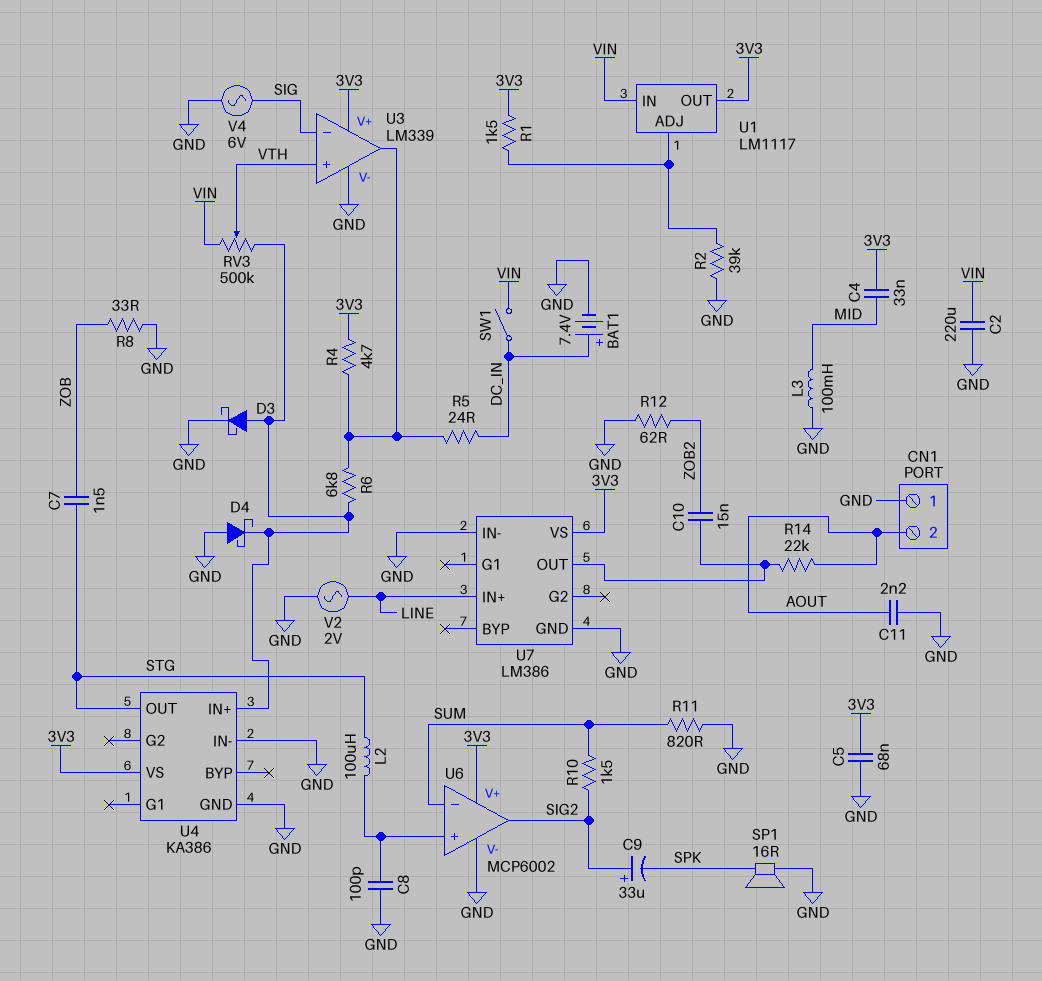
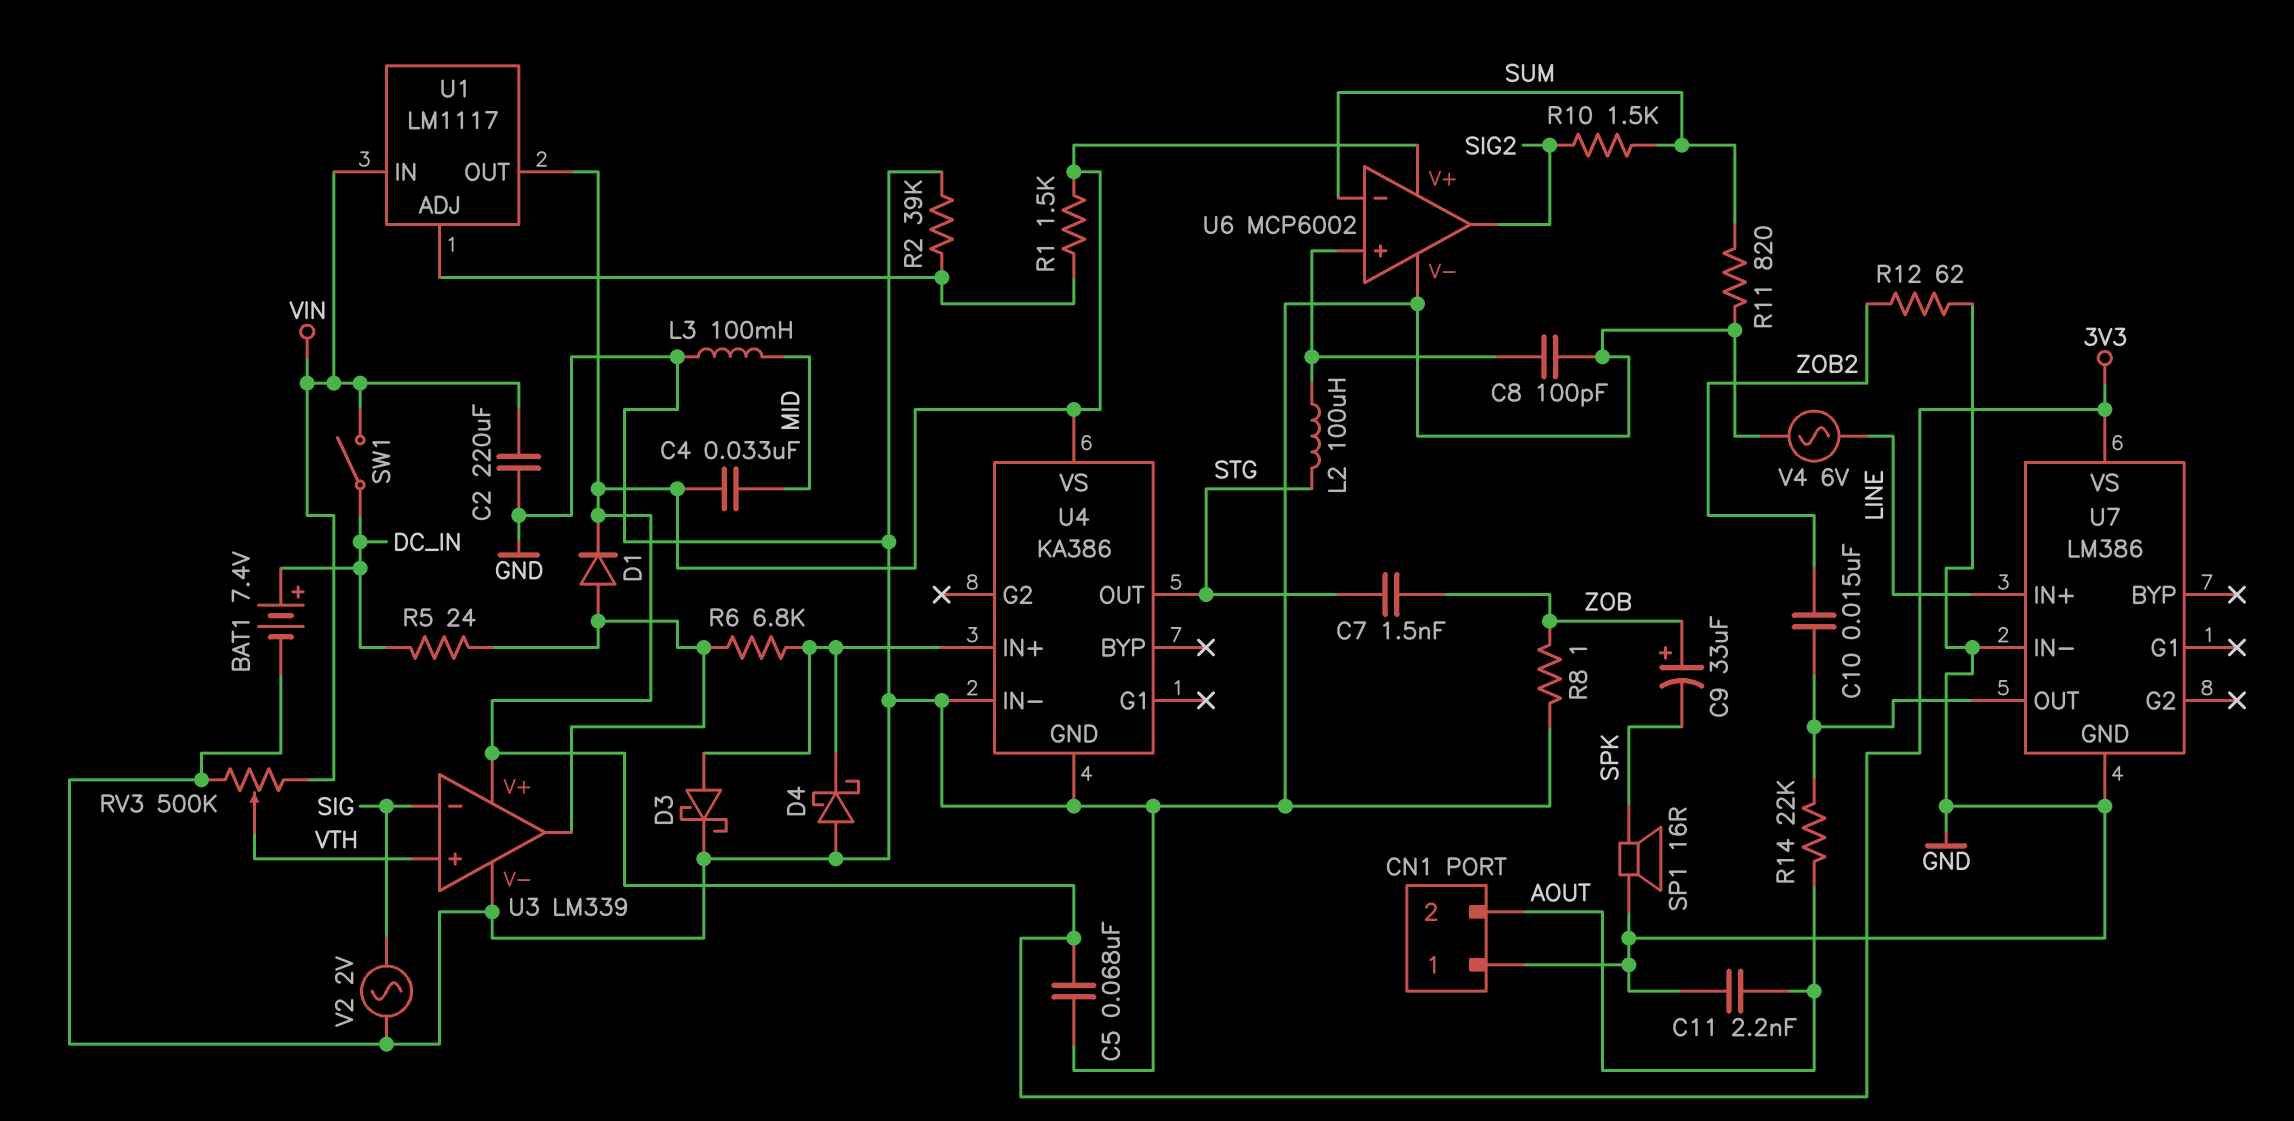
C9: 33uF (plus SIG2, minus SPK) -> 33uF (plus ZOB, minus SPK)
D1: none -> diode (A U3/out, K 3V3)
R4: 4.7k (3V3, U3/out) -> none
R8: 33 (GND, ZOB) -> 1 (GND, ZOB)
RV3: 500k (U4/IN+, VIN, wiper VTH) -> 500k (GND, VIN, wiper VTH)
V2: AC 2V (GND, LINE) -> AC 2V (GND, SIG)
V4: AC 6V (GND, SIG) -> AC 6V (GND, LINE)

